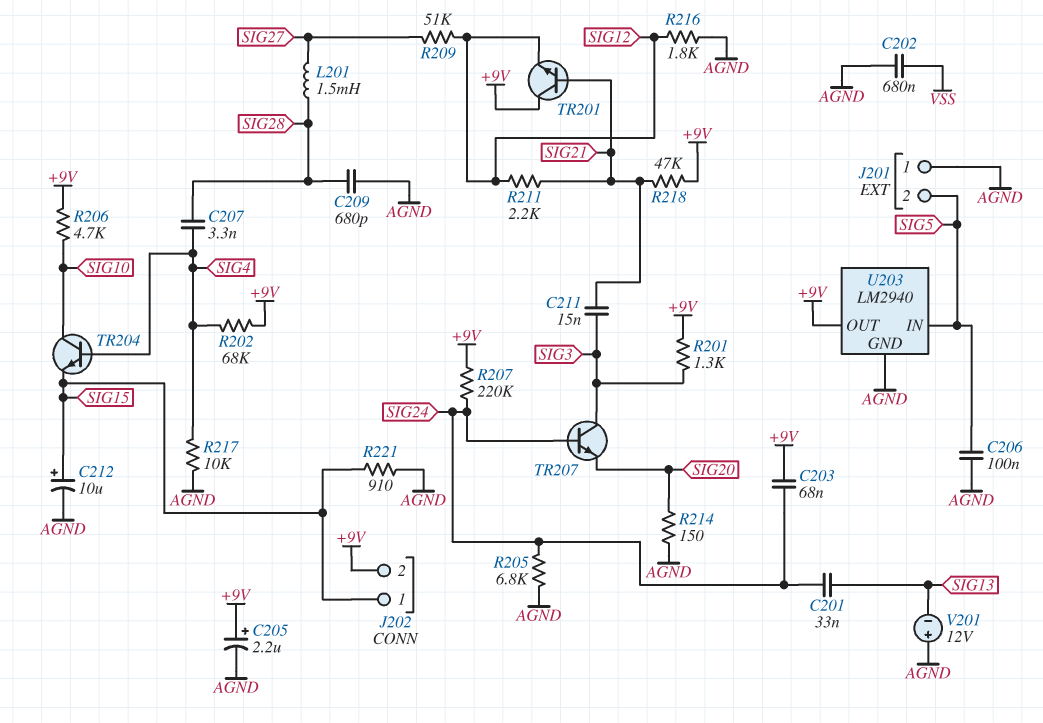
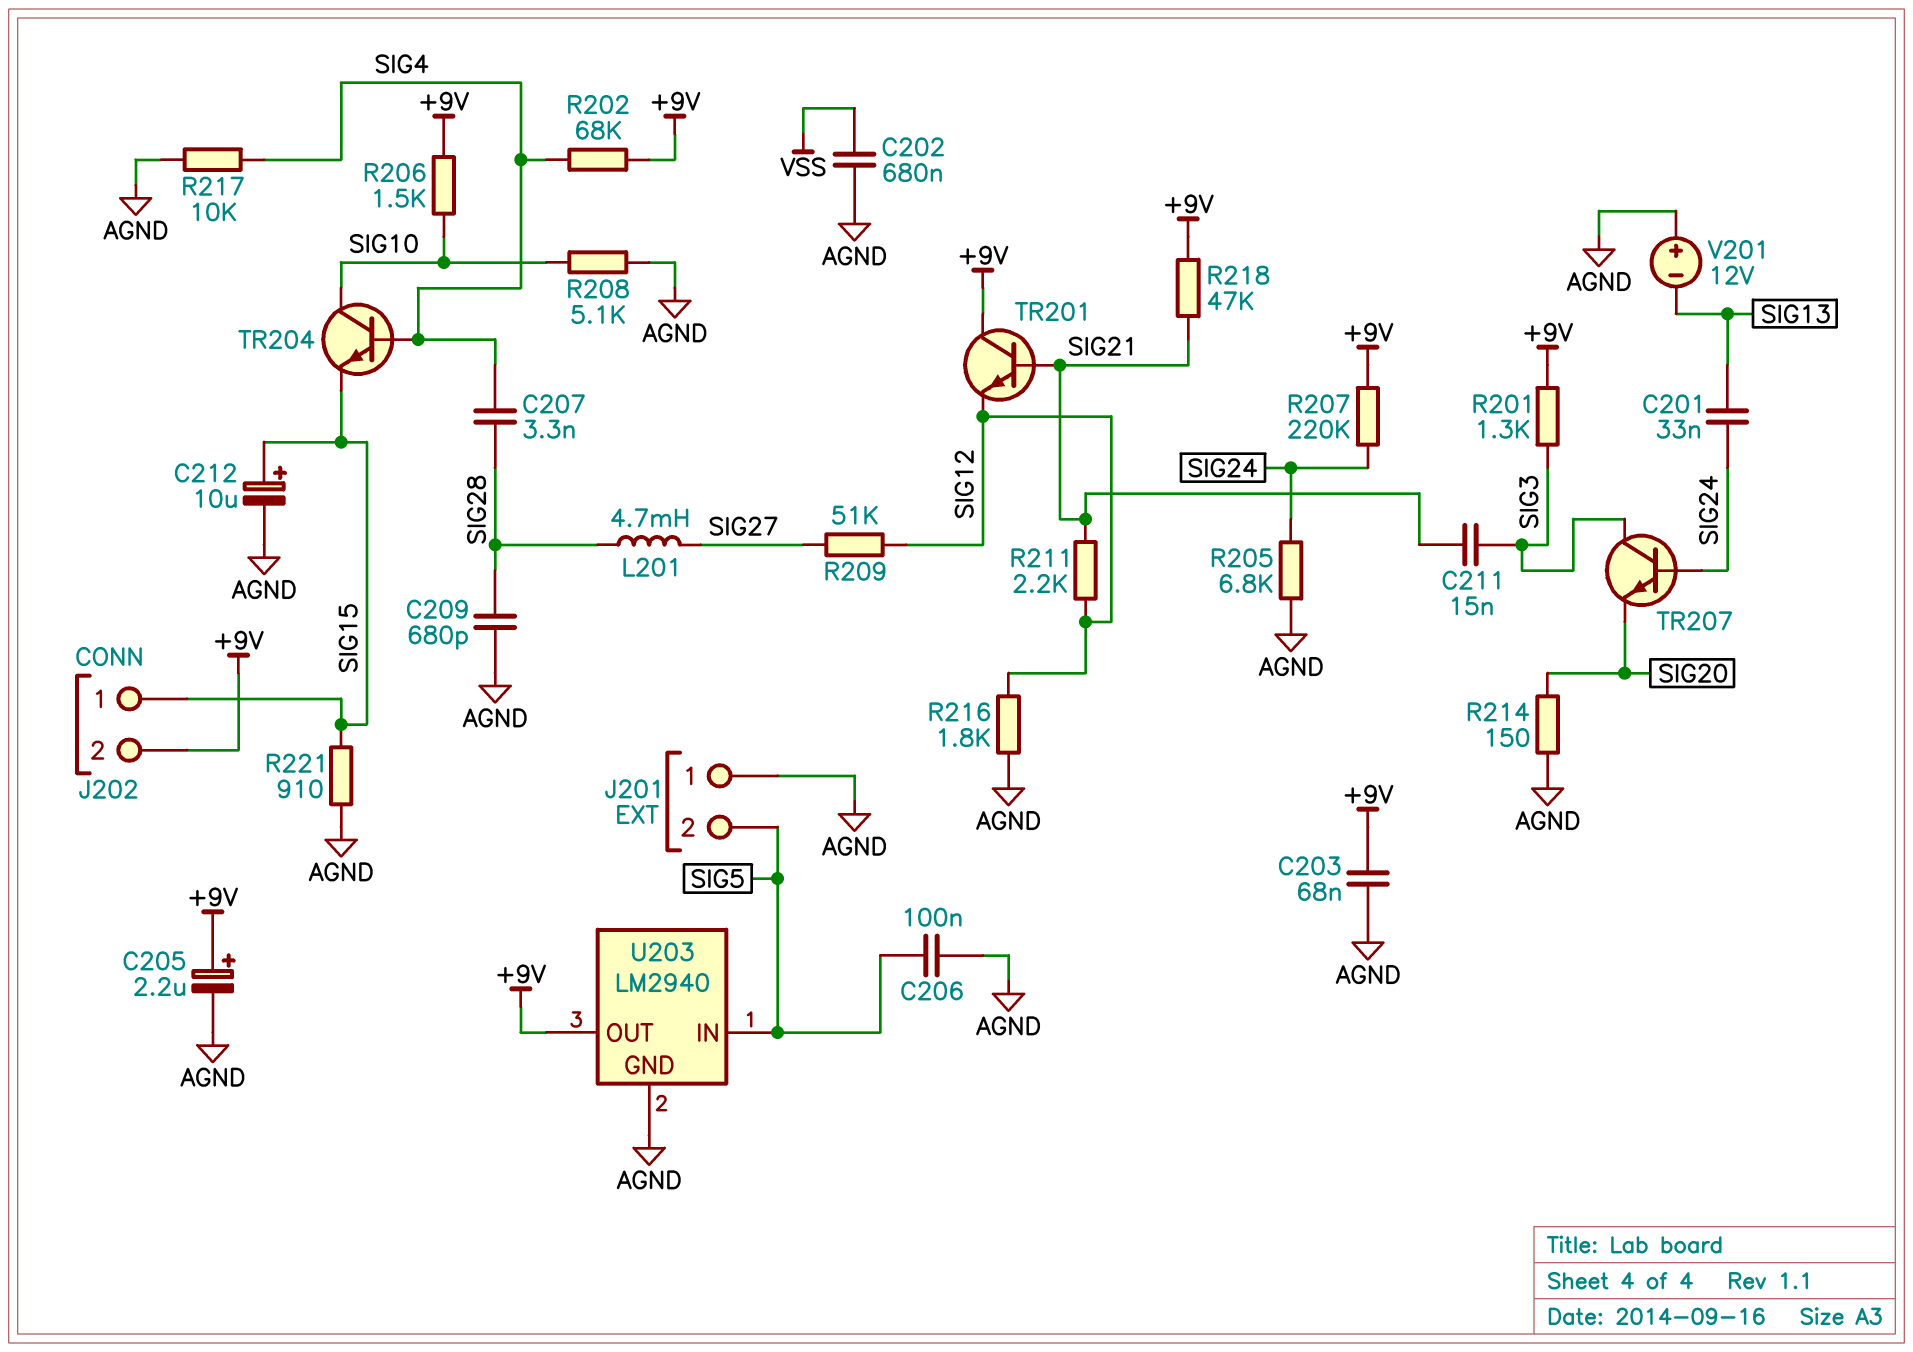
C203: 68nF (+9V, SIG24) -> 68nF (+9V, AGND)
L201: 1.5mH (SIG27, SIG28) -> 4.7mH (SIG27, SIG28)
R206: 4.7k (+9V, SIG10) -> 1.5k (+9V, SIG10)
R208: none -> 5.1k (AGND, SIG10)

